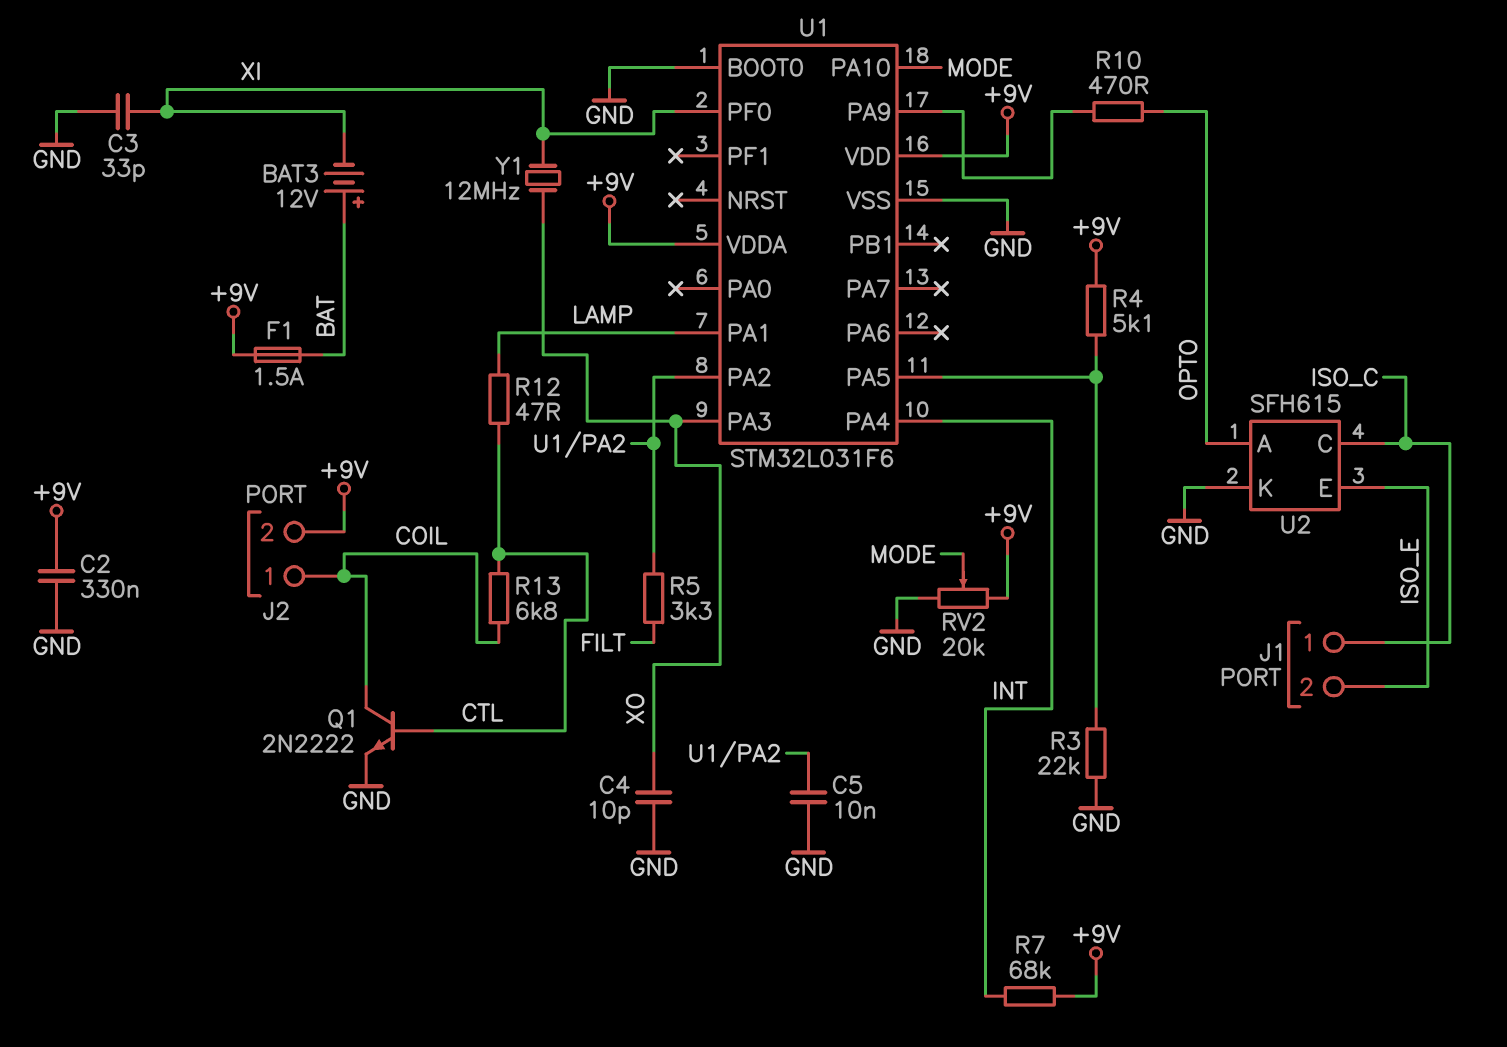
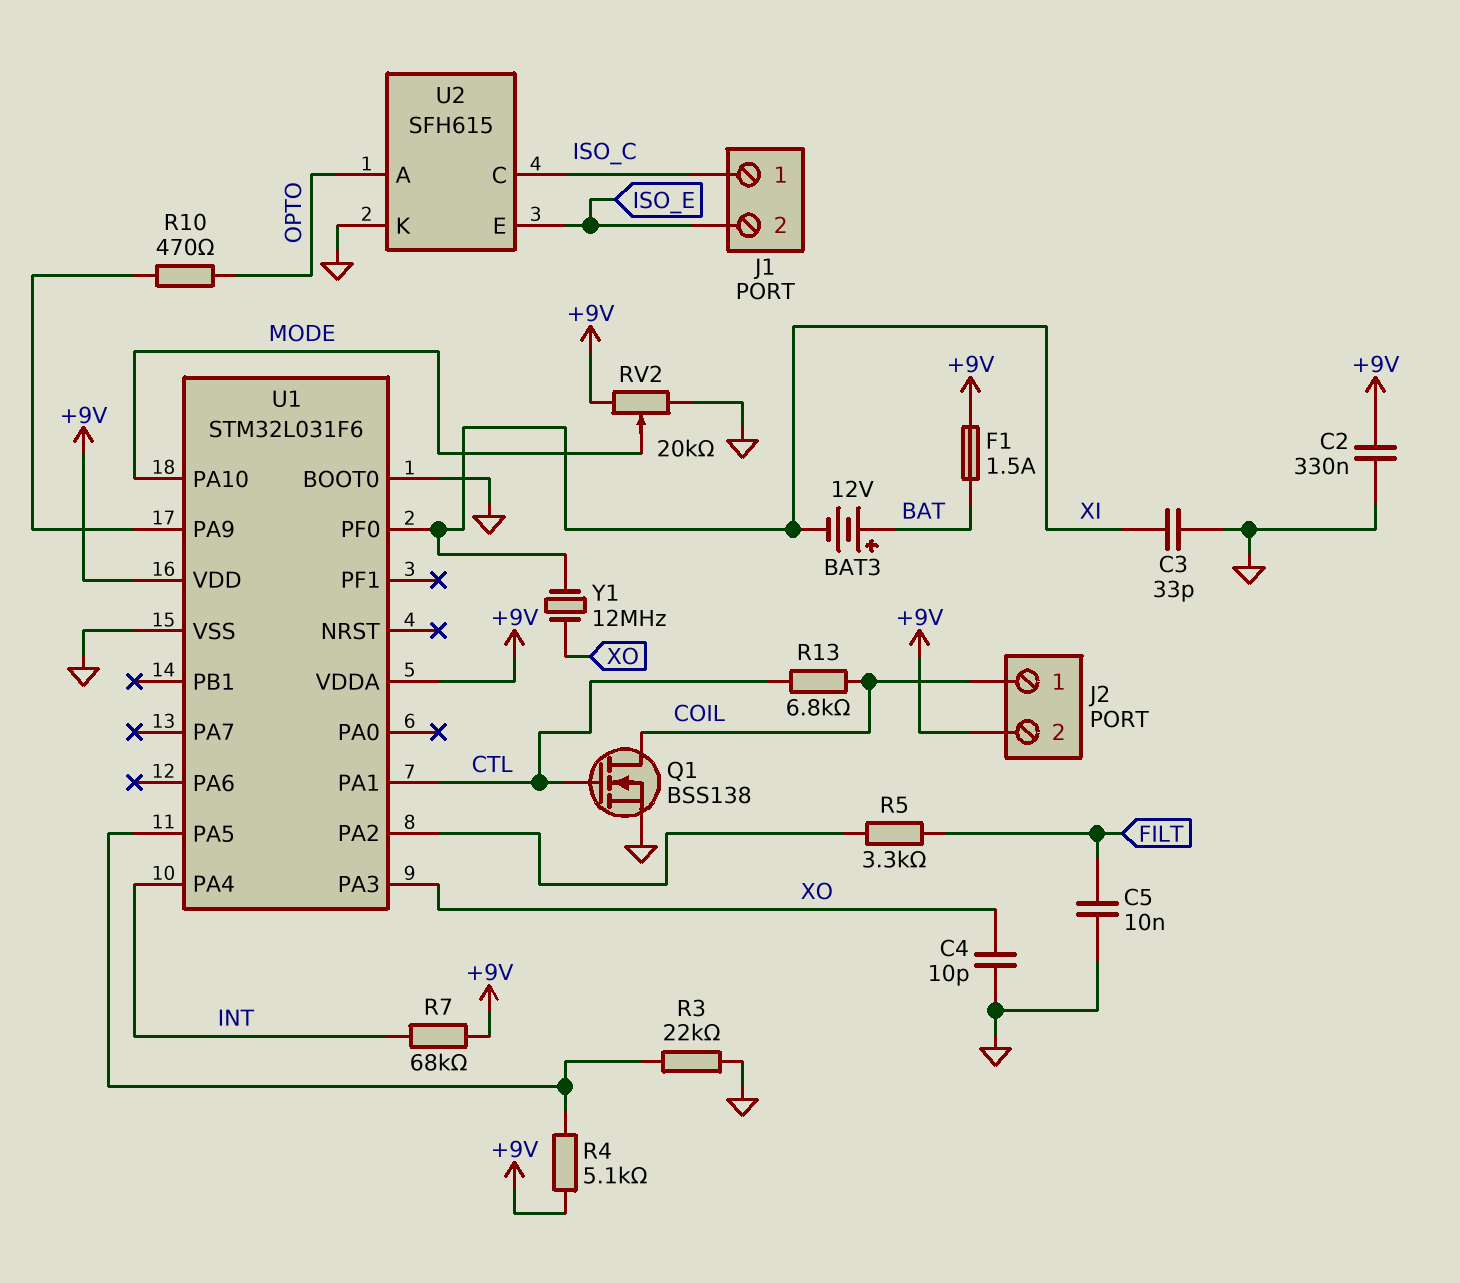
C5: 10nF (GND, U1/PA2) -> 10nF (FILT, GND)
Q1: NPN 2N2222 (B CTL, C COIL, E GND) -> NMOS BSS138 (G CTL, D COIL, S GND)
R12: 47 (CTL, LAMP) -> none
U1 pin PA1: LAMP -> CTL

